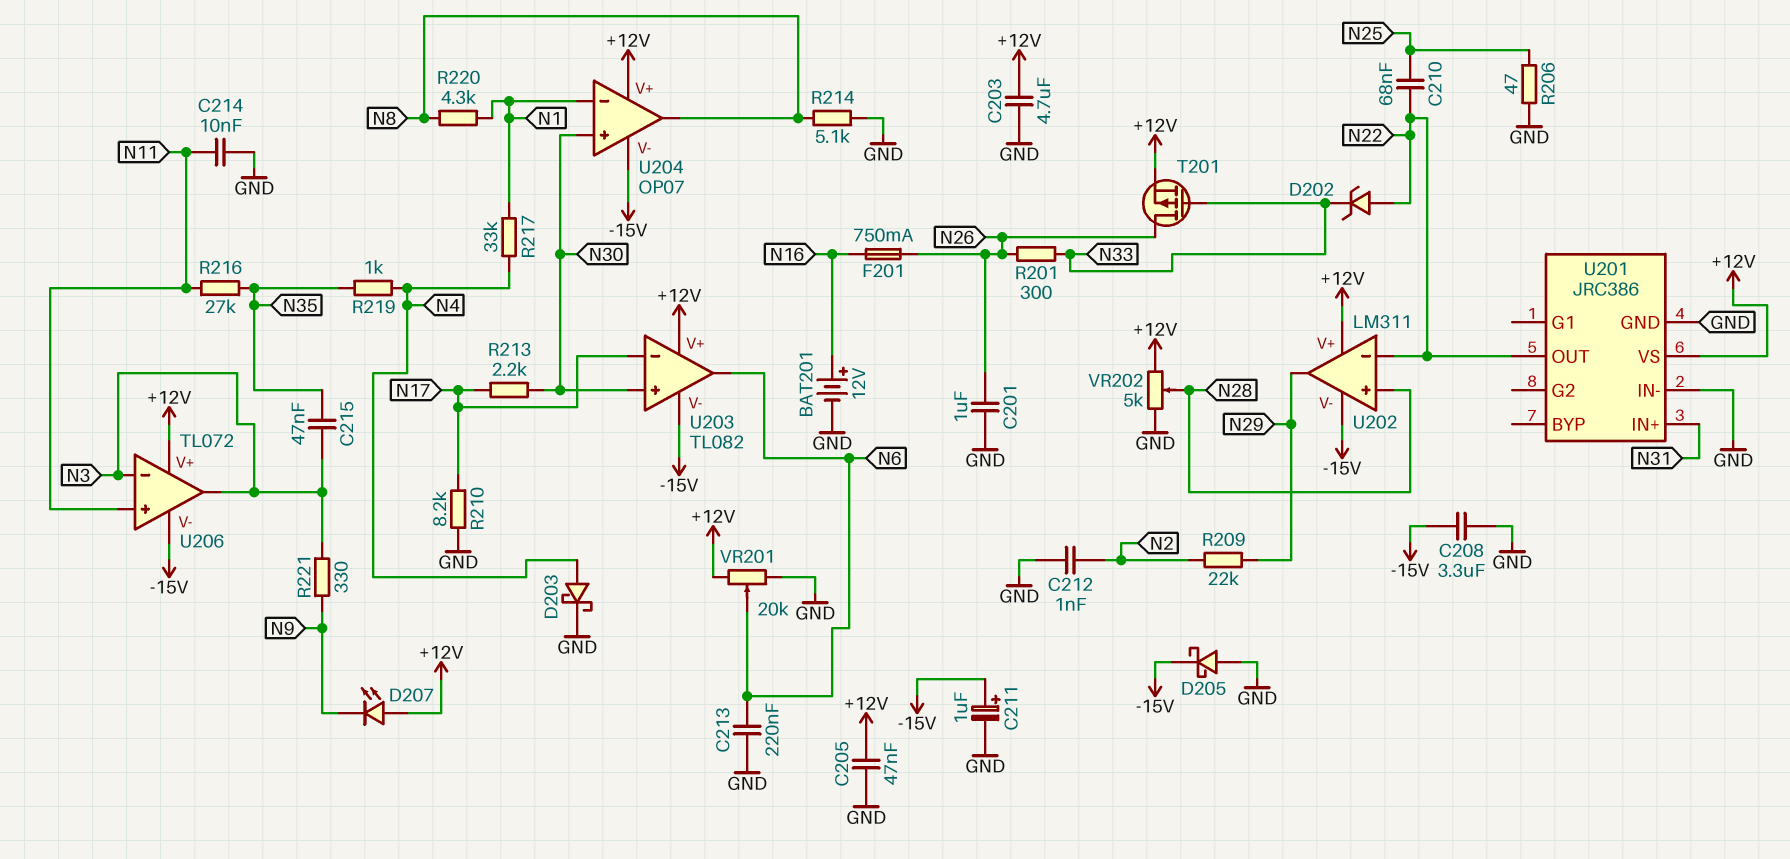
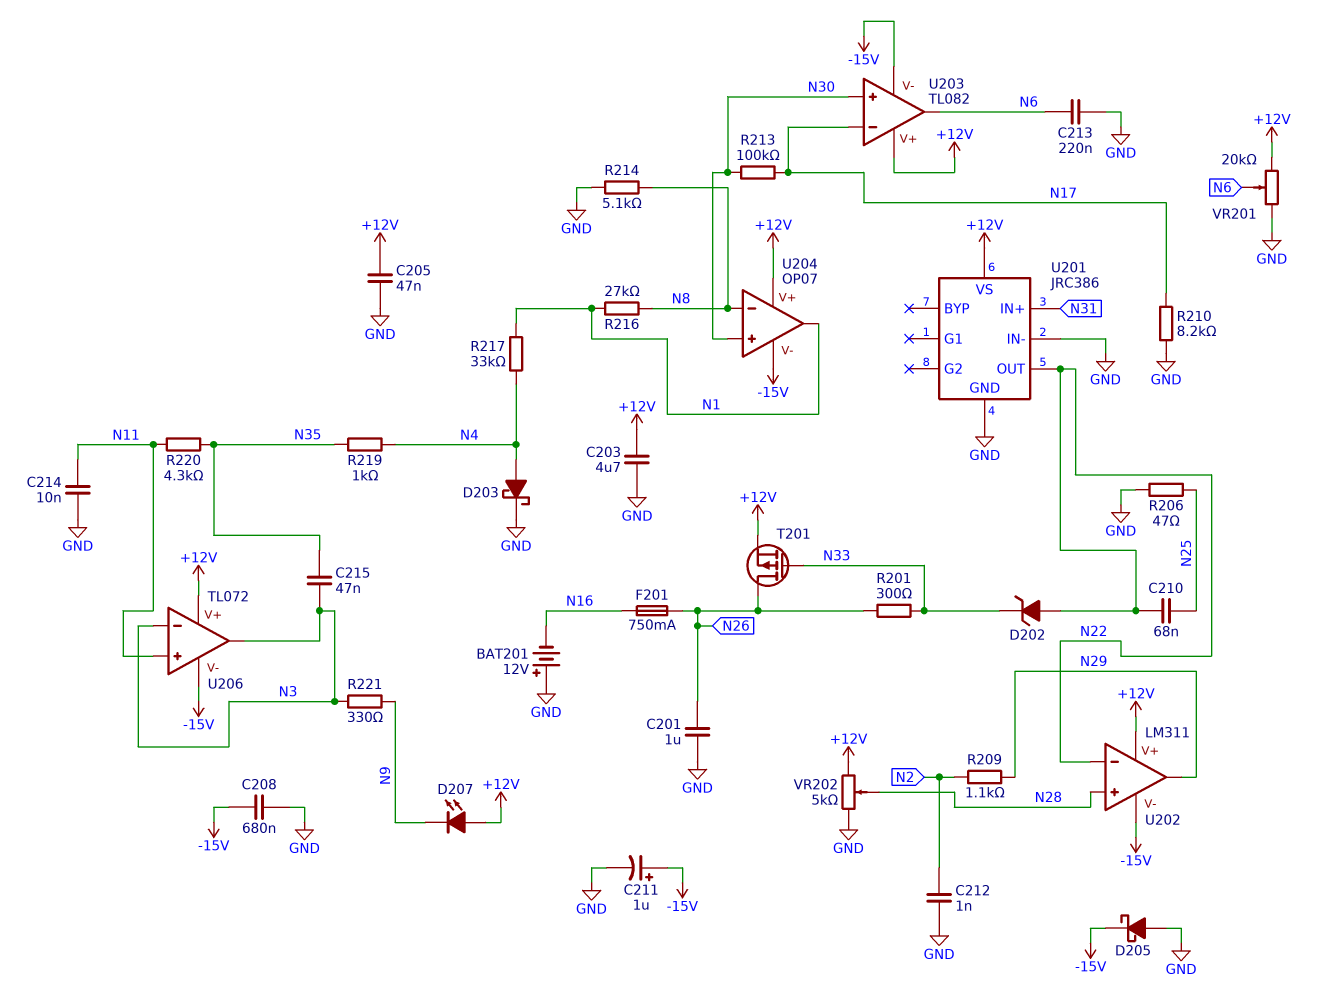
BAT201: 12V (plus N16, minus GND) -> 12V (plus GND, minus N16)
C208: 3.3uF (-15V, GND) -> 680nF (-15V, GND)
R209: 22k (N2, N29) -> 1.1k (N2, N29)
R213: 2.2k (N17, N30) -> 100k (N17, N30)
R216: 27k (N11, N35) -> 27k (N1, N8)
R220: 4.3k (N1, N8) -> 4.3k (N11, N35)
U204 pin in-: N1 -> N8
U204 pin out: N8 -> N1

